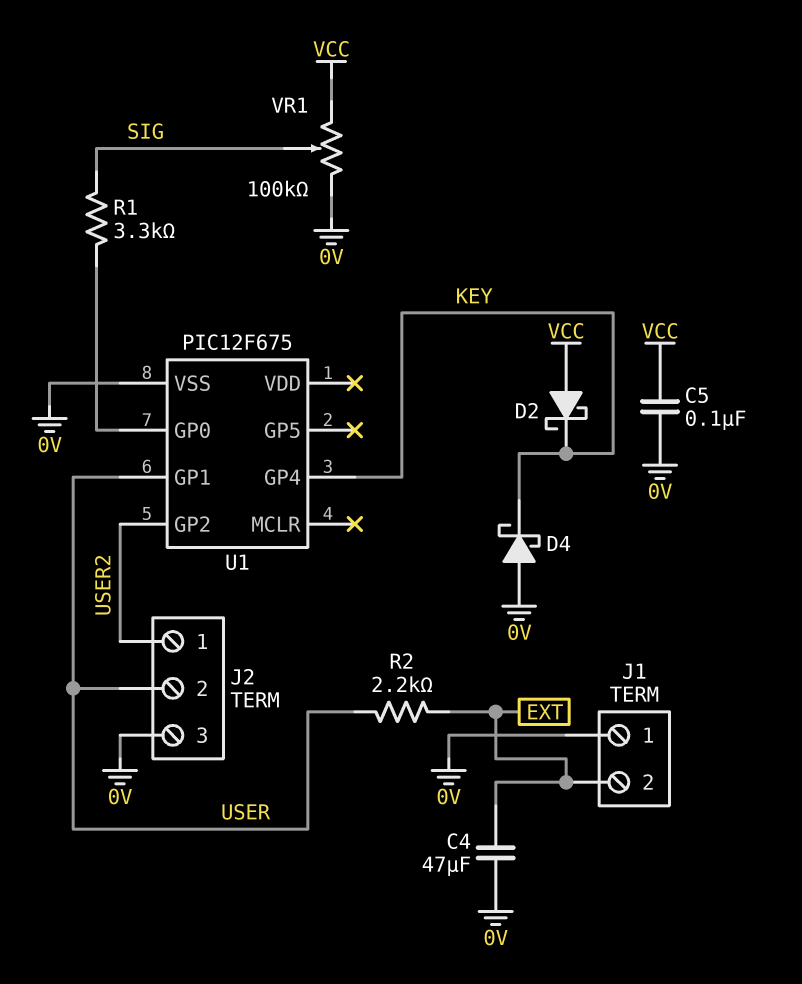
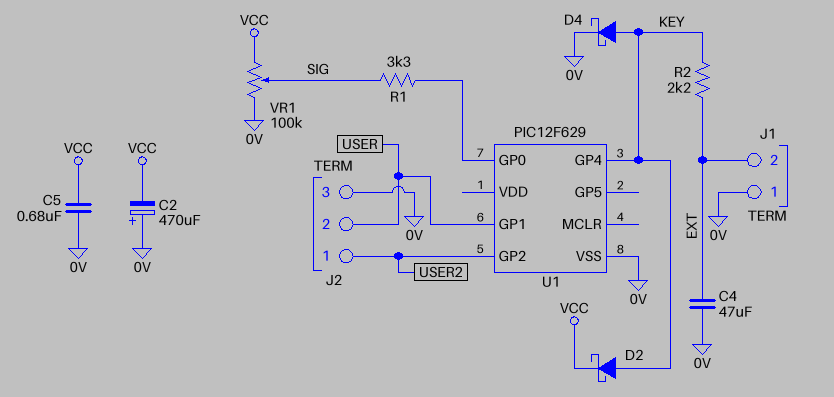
C2: none -> 470uF (plus 0V, minus VCC)
C5: 100nF (0V, VCC) -> 680nF (0V, VCC)
D2: schottky (A VCC, K KEY) -> schottky (A KEY, K VCC)
D4: schottky (A 0V, K KEY) -> schottky (A KEY, K 0V)
R2: 2.2k (EXT, USER) -> 2.2k (EXT, KEY)
U1: PIC12F675 -> PIC12F629

